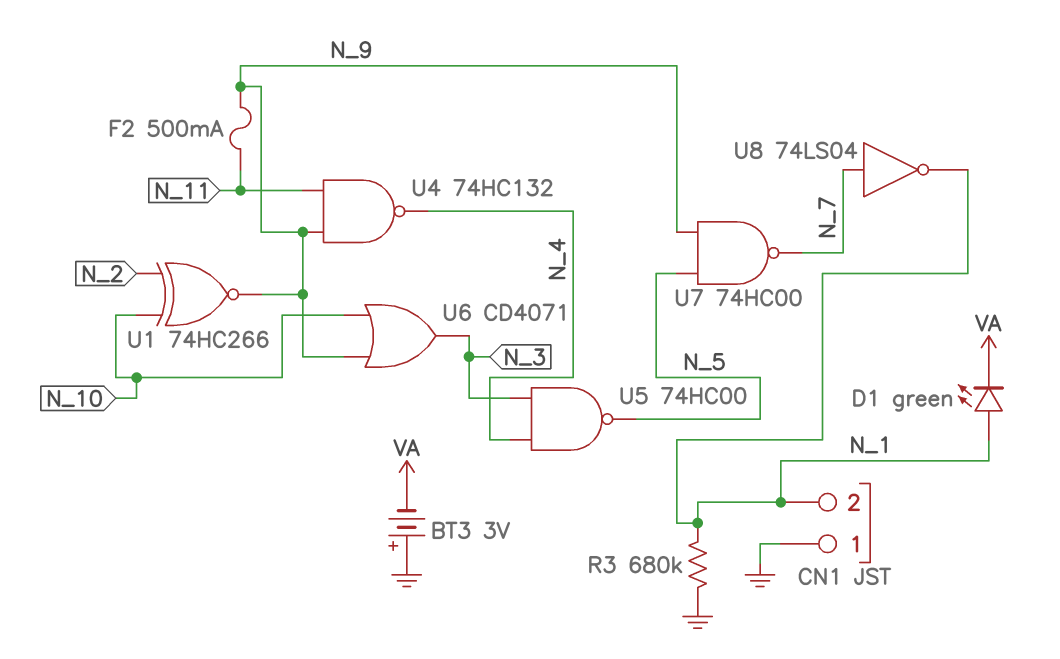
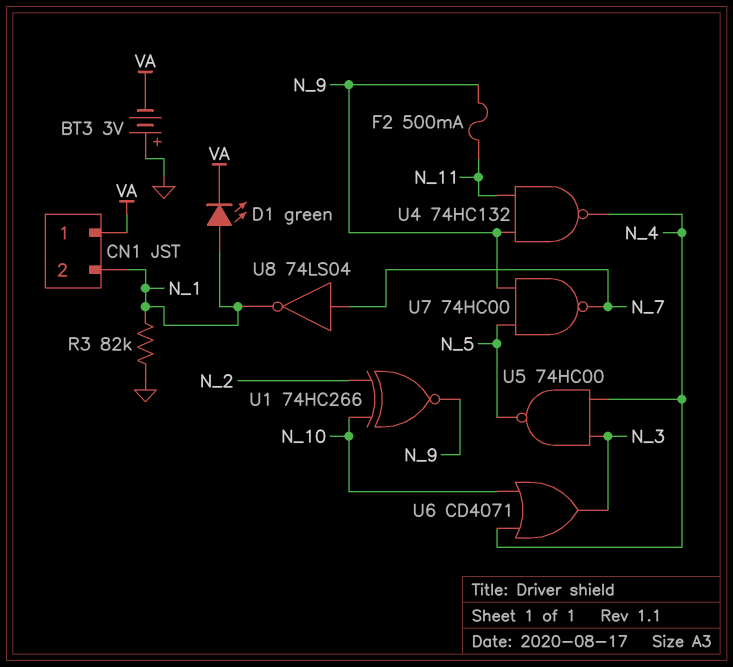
CN1 pin 1: GND -> VA
R3: 680k (GND, N_1) -> 82k (GND, N_1)
U6: OR CD4071 (in N_9, in N_10, out N_3) -> OR CD4071 (in N_4, in N_10, out N_3)

